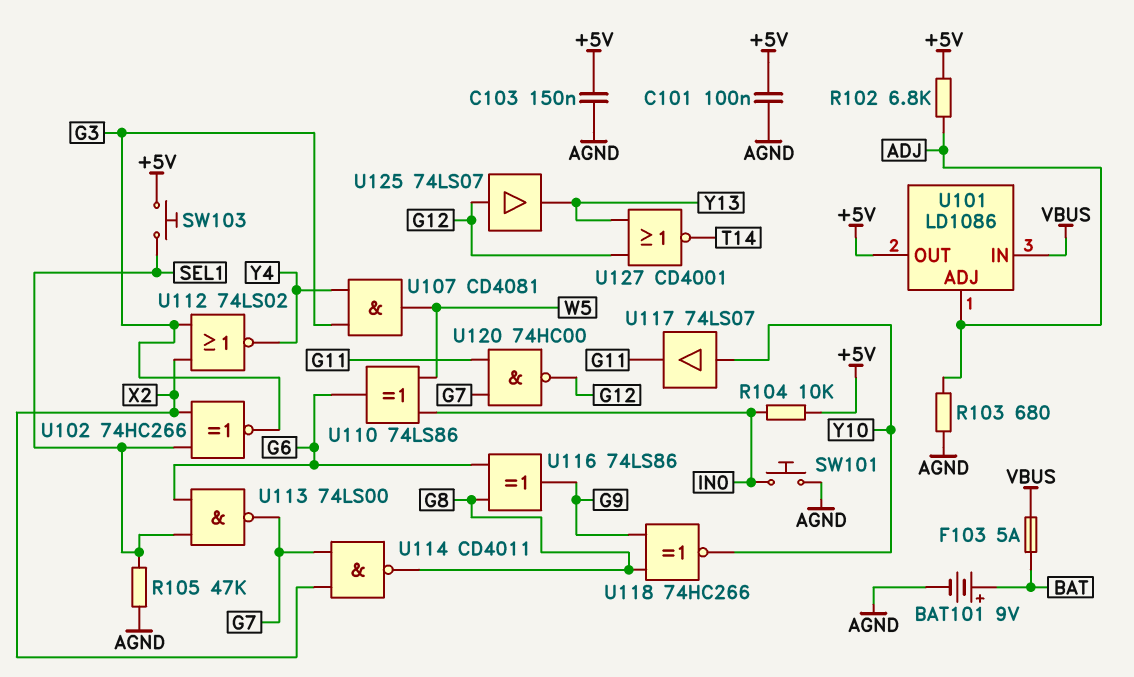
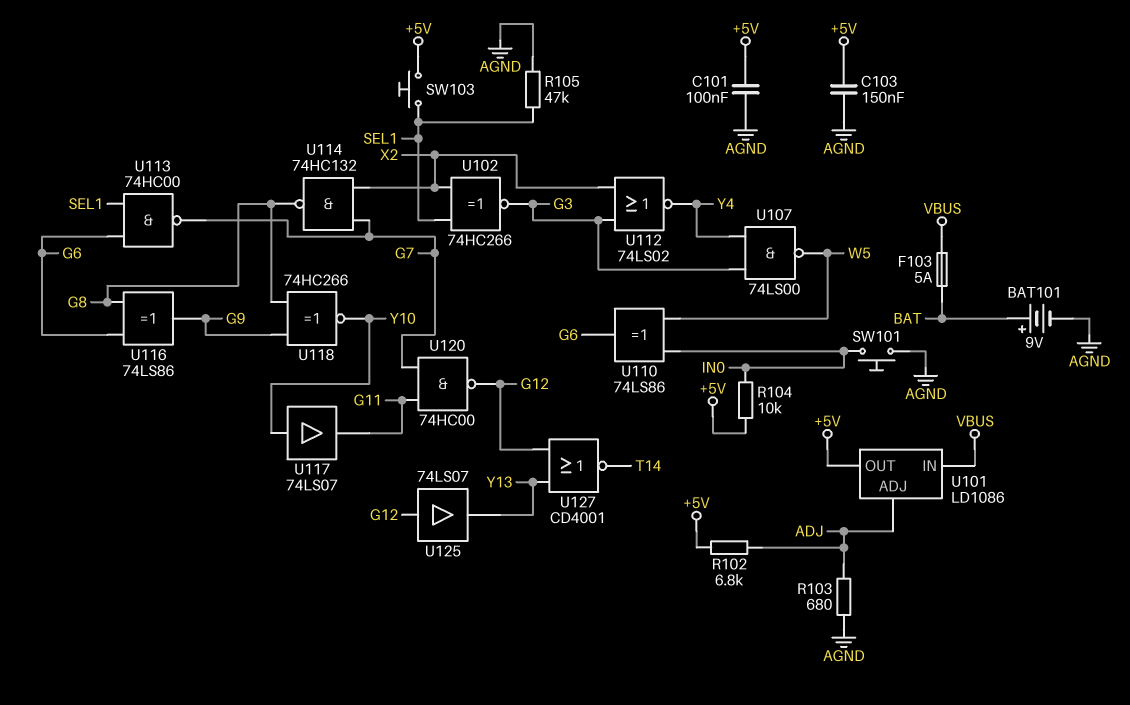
U107: AND CD4081 (in G3, in Y4, out W5) -> NAND 74LS00 (in G3, in Y4, out W5)
U113: NAND 74LS00 (in G6, in SEL1, out G7) -> NAND 74HC00 (in G6, in SEL1, out G7)
U114: NAND CD4011 (in G7, in X2, out G8) -> NAND 74HC132 (in G7, in X2, out G8)

